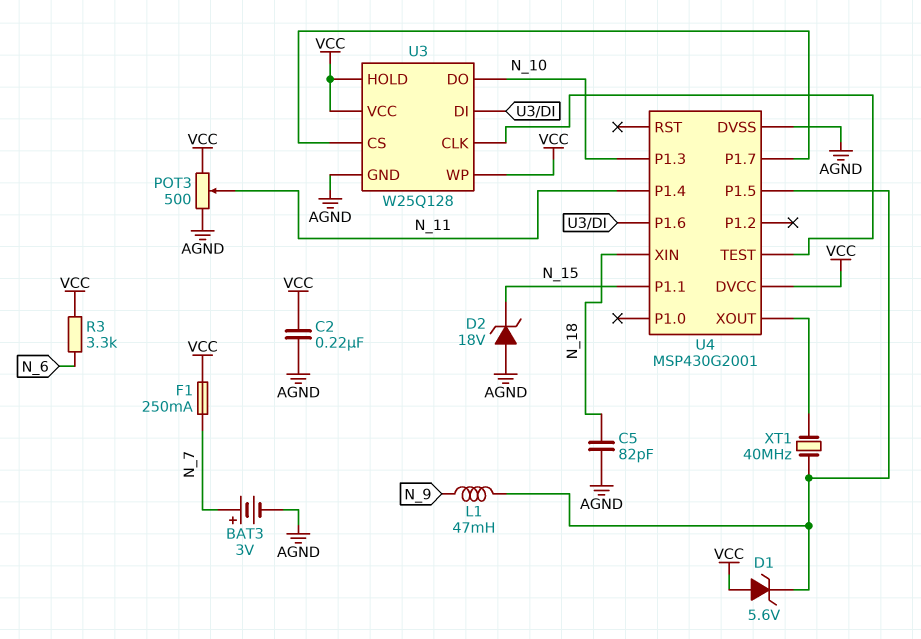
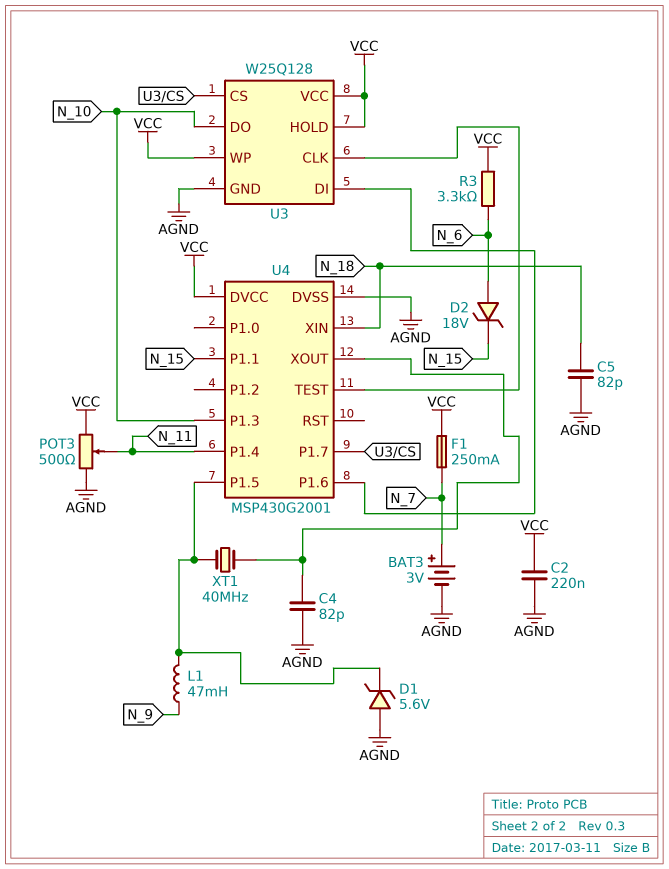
C4: none -> 82pF (AGND, U4/XOUT)
D1: zener 5.6V (A VCC, K U4/P1.5) -> zener 5.6V (A AGND, K U4/P1.5)
D2: zener 18V (A AGND, K N_15) -> zener 18V (A N_6, K N_15)

